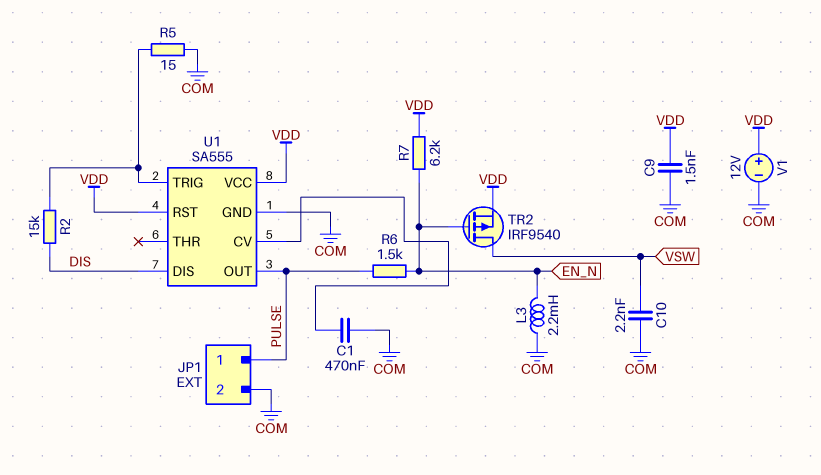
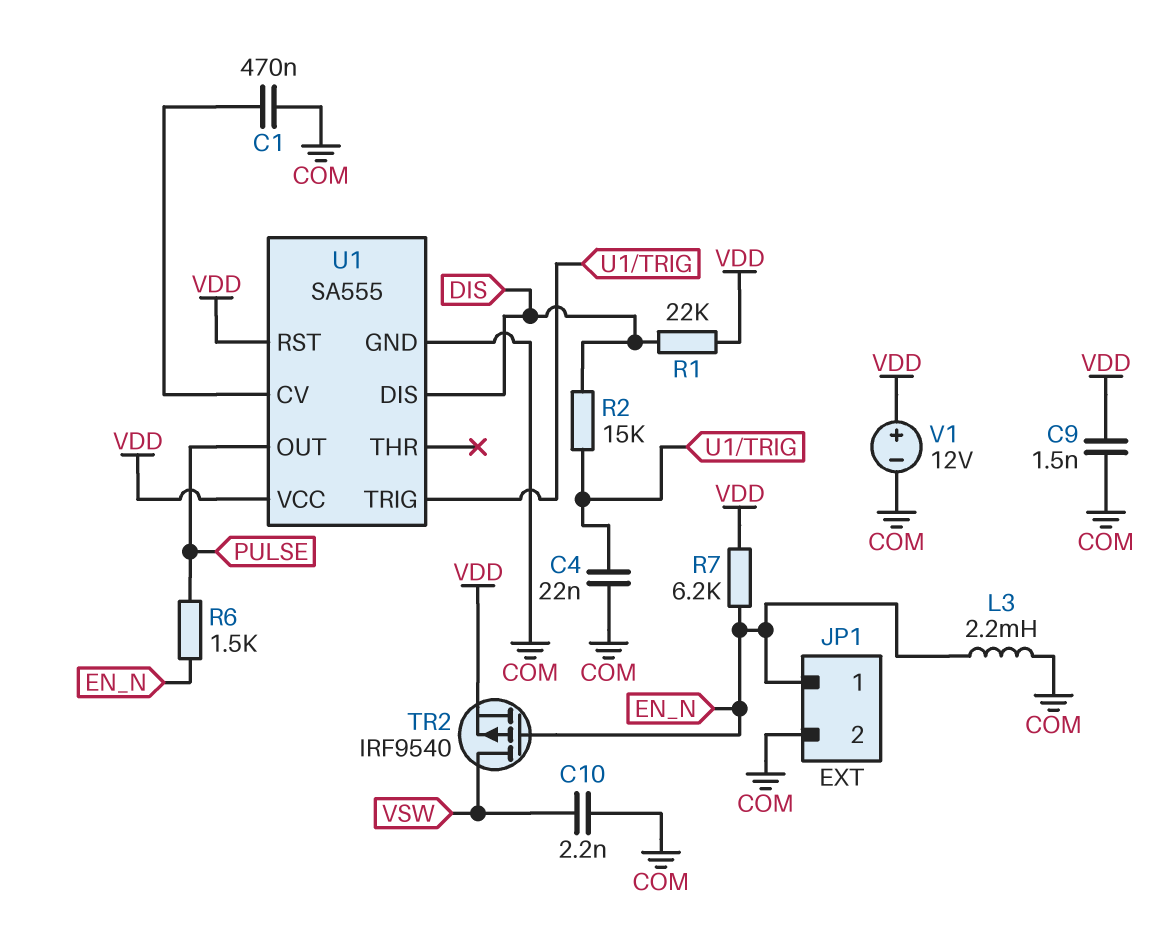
C4: none -> 22nF (COM, U1/TRIG)
JP1 pin 1: PULSE -> EN_N
R1: none -> 22k (DIS, VDD)
R5: 15 (COM, U1/TRIG) -> none

